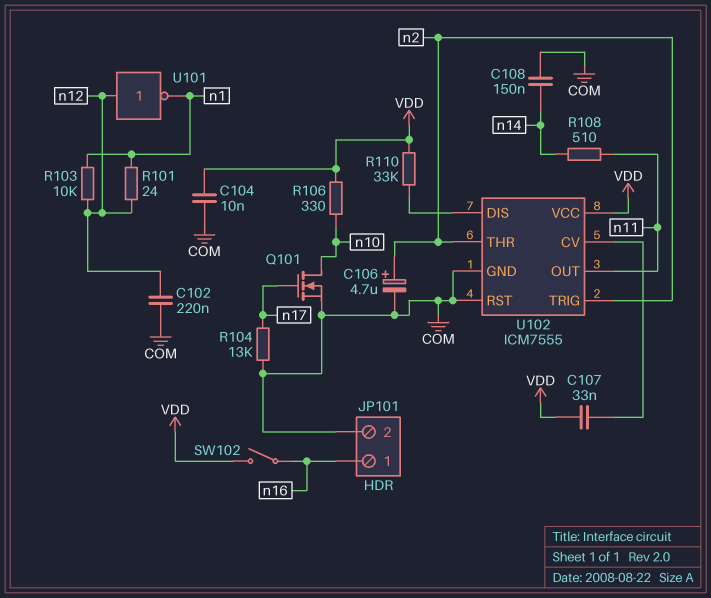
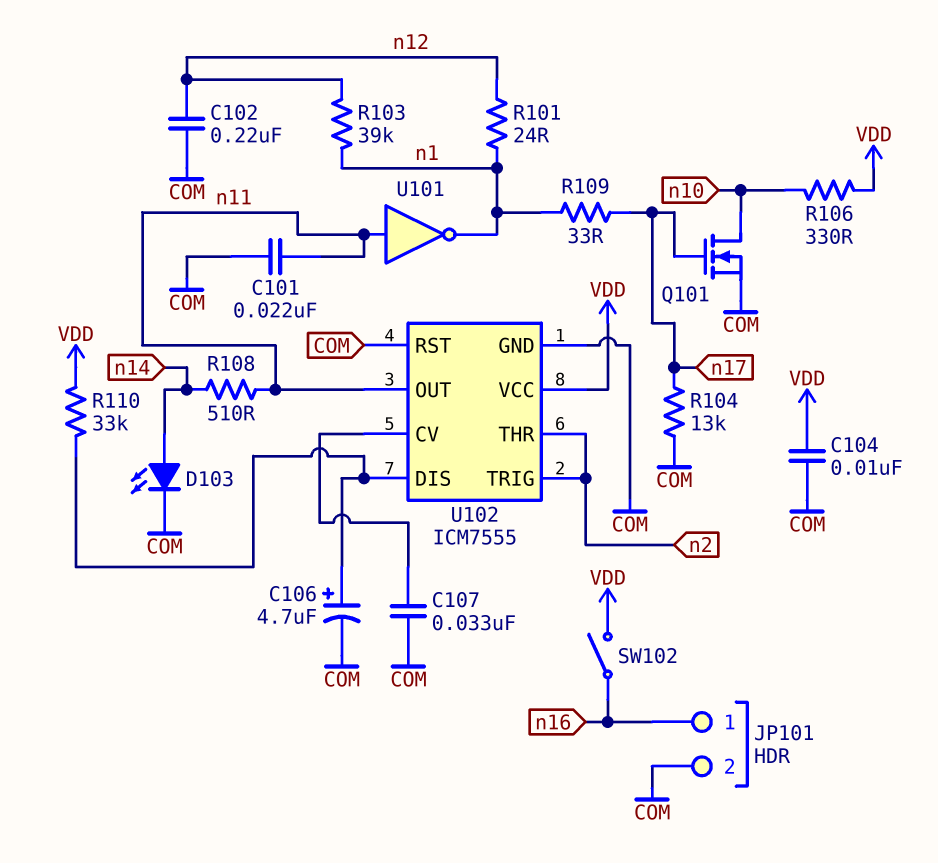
C101: none -> 22nF (COM, n11)
C106: 4.7uF (plus n2, minus COM) -> 4.7uF (plus U102/DIS, minus COM)
C107: 33nF (U102/CV, VDD) -> 33nF (COM, U102/CV)
C108: 150nF (COM, n14) -> none
D103: none -> LED (A n14, K COM)
R103: 10k (n1, n12) -> 39k (n1, n12)
R109: none -> 33 (n1, n17)
U101: NOT (in n12, out n1) -> NOT (in n11, out n1)

